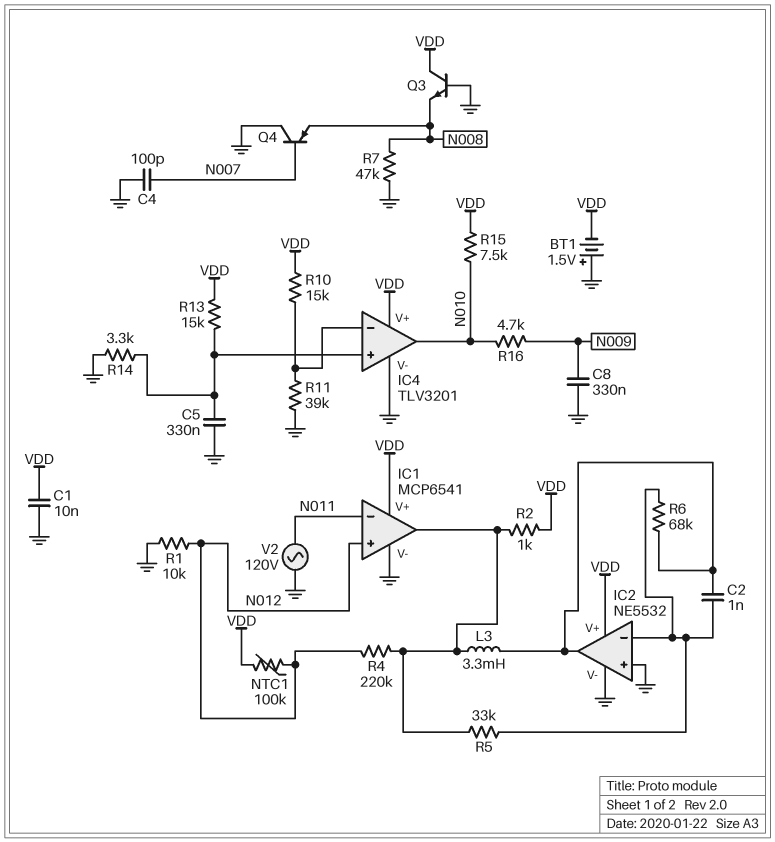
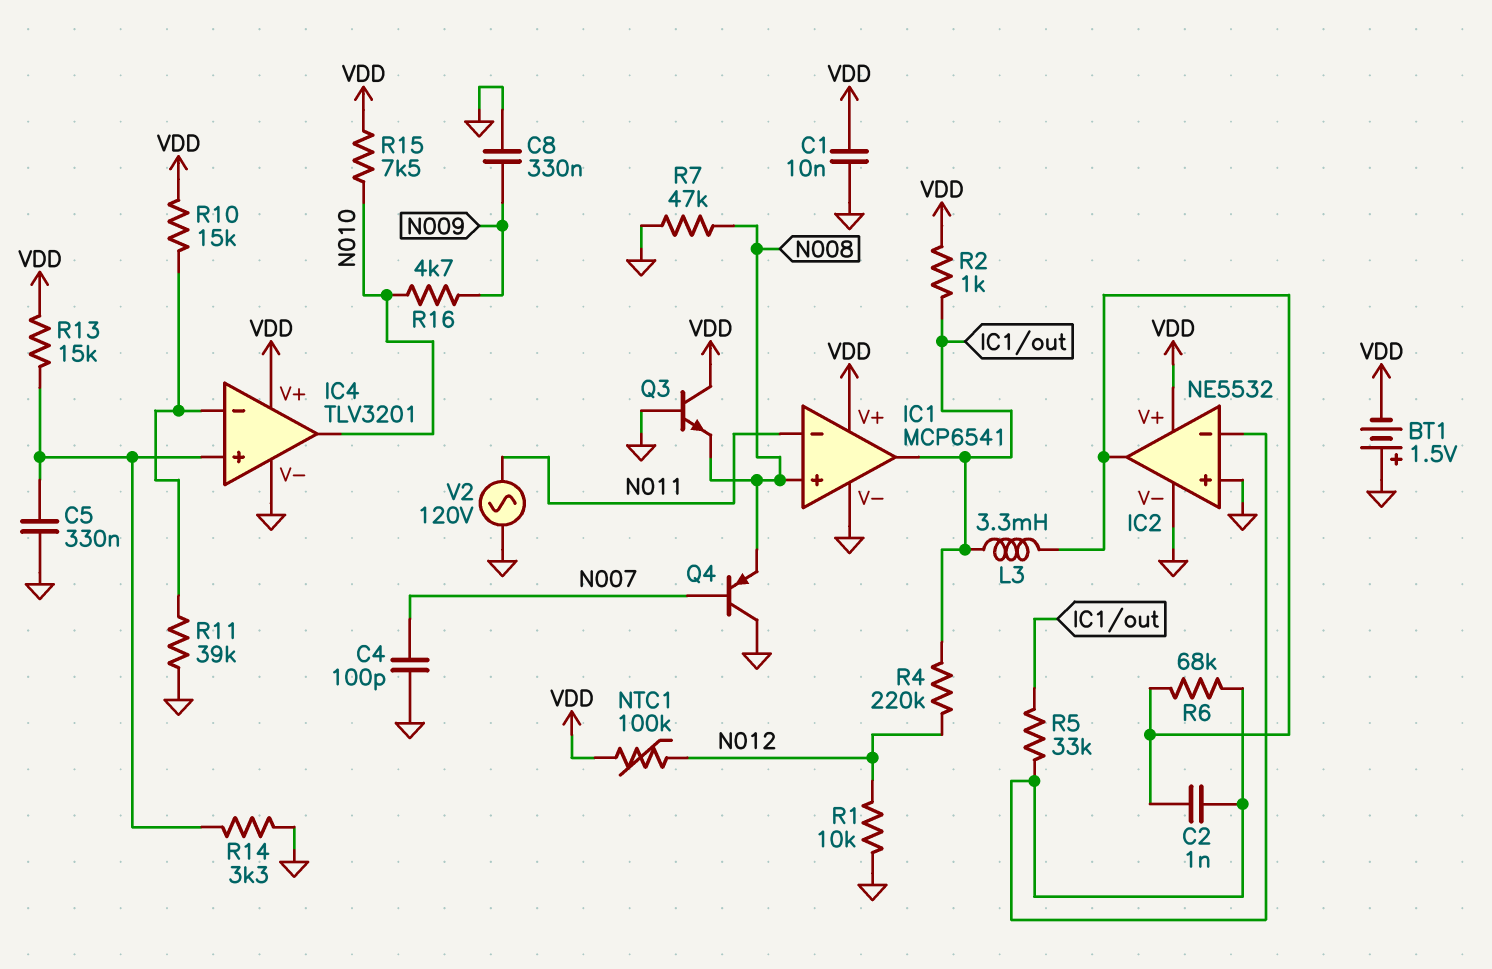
IC1 pin in+: N012 -> N008

